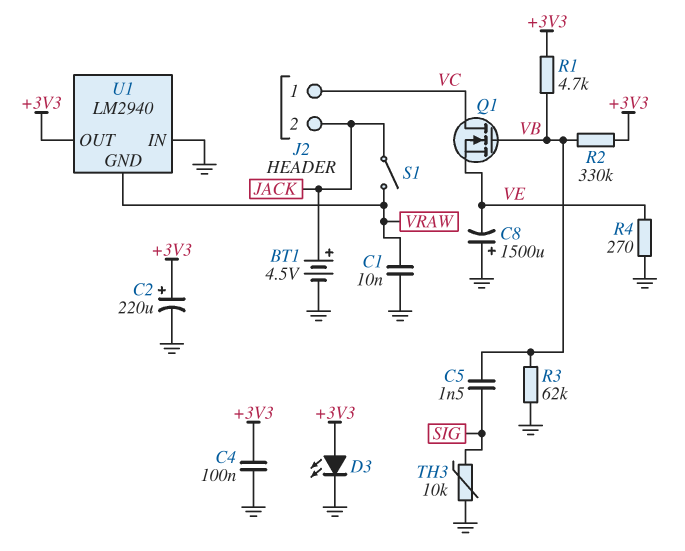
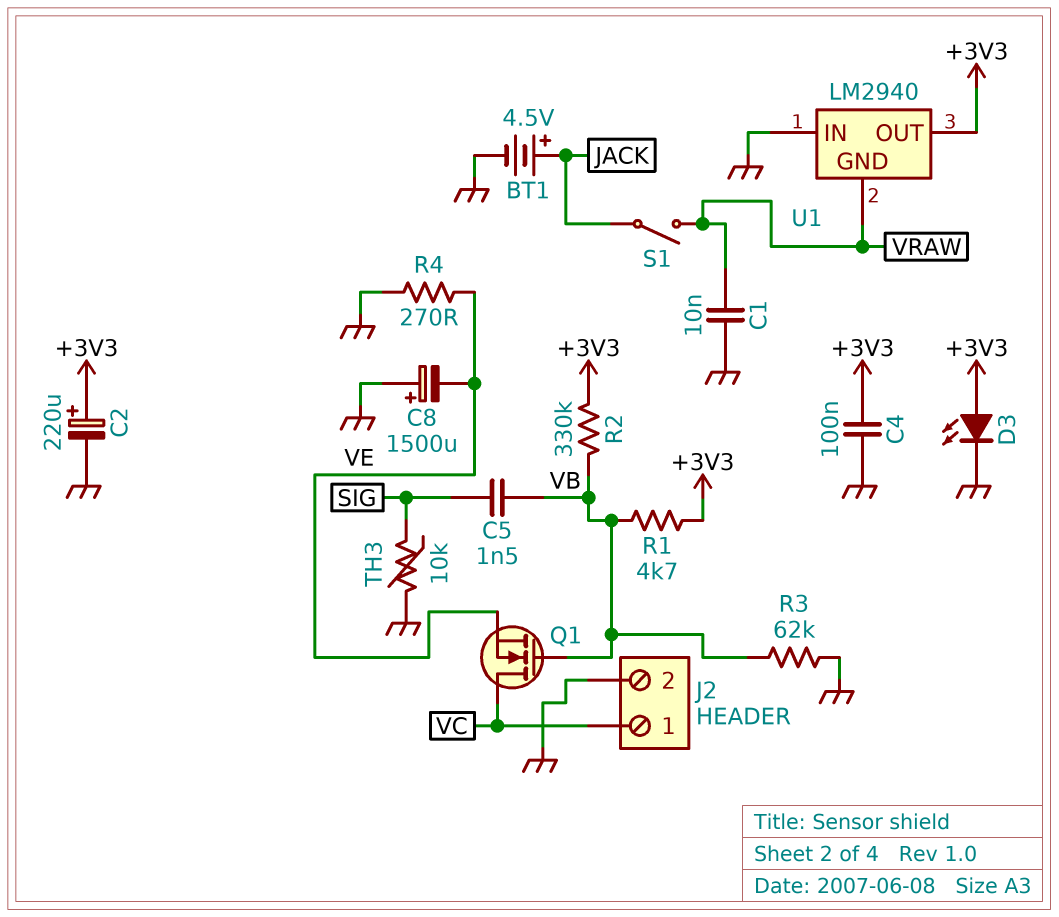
J2 pin 2: JACK -> GND

